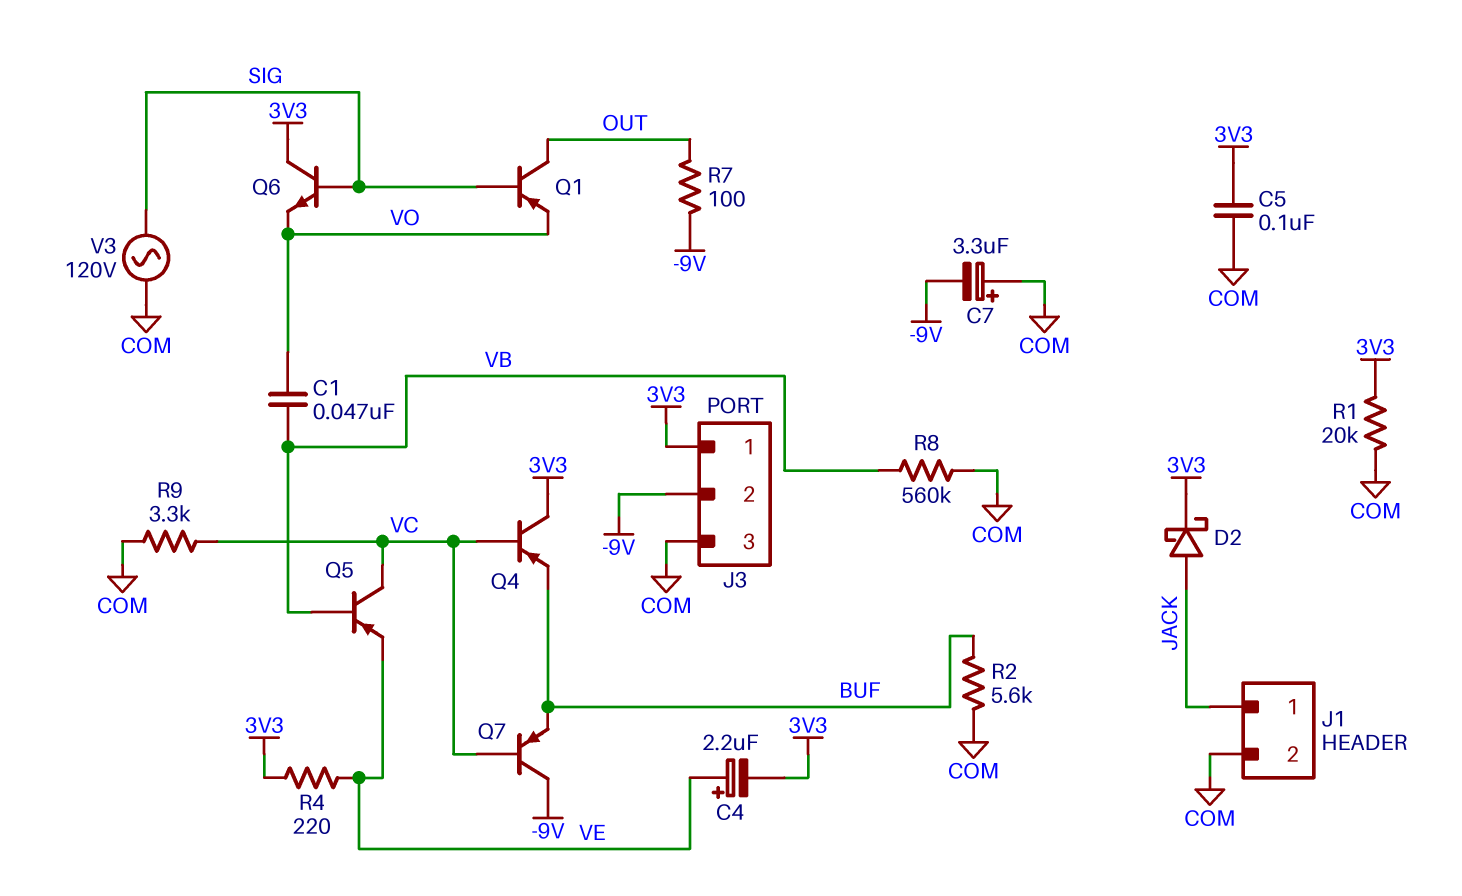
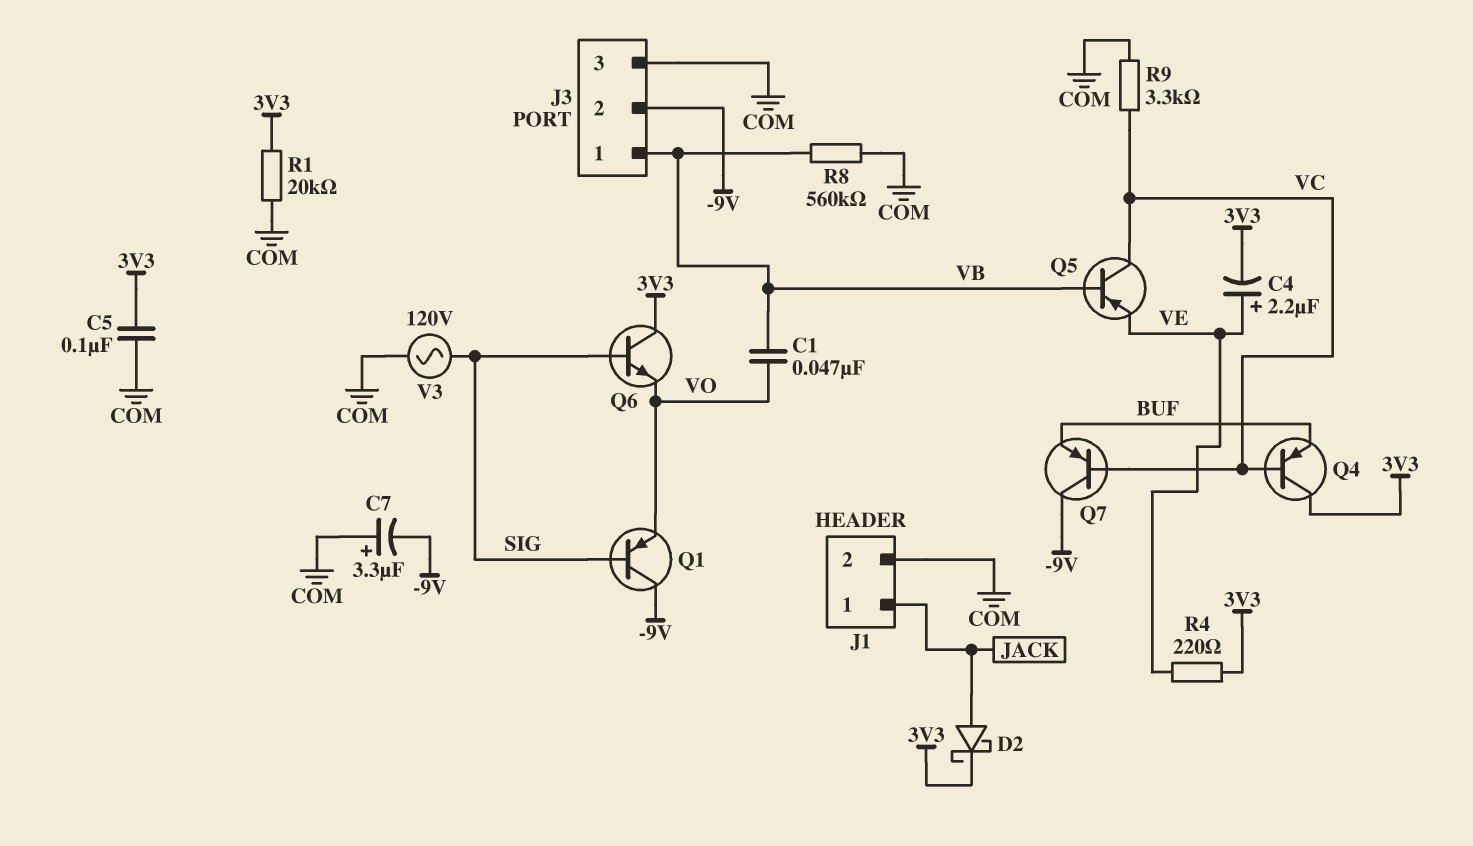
J3 pin 1: 3V3 -> VB
Q1: PNP (B SIG, C OUT, E VO) -> PNP (B SIG, C -9V, E VO)
R2: 5.6k (BUF, COM) -> none
R7: 100 (-9V, OUT) -> none

